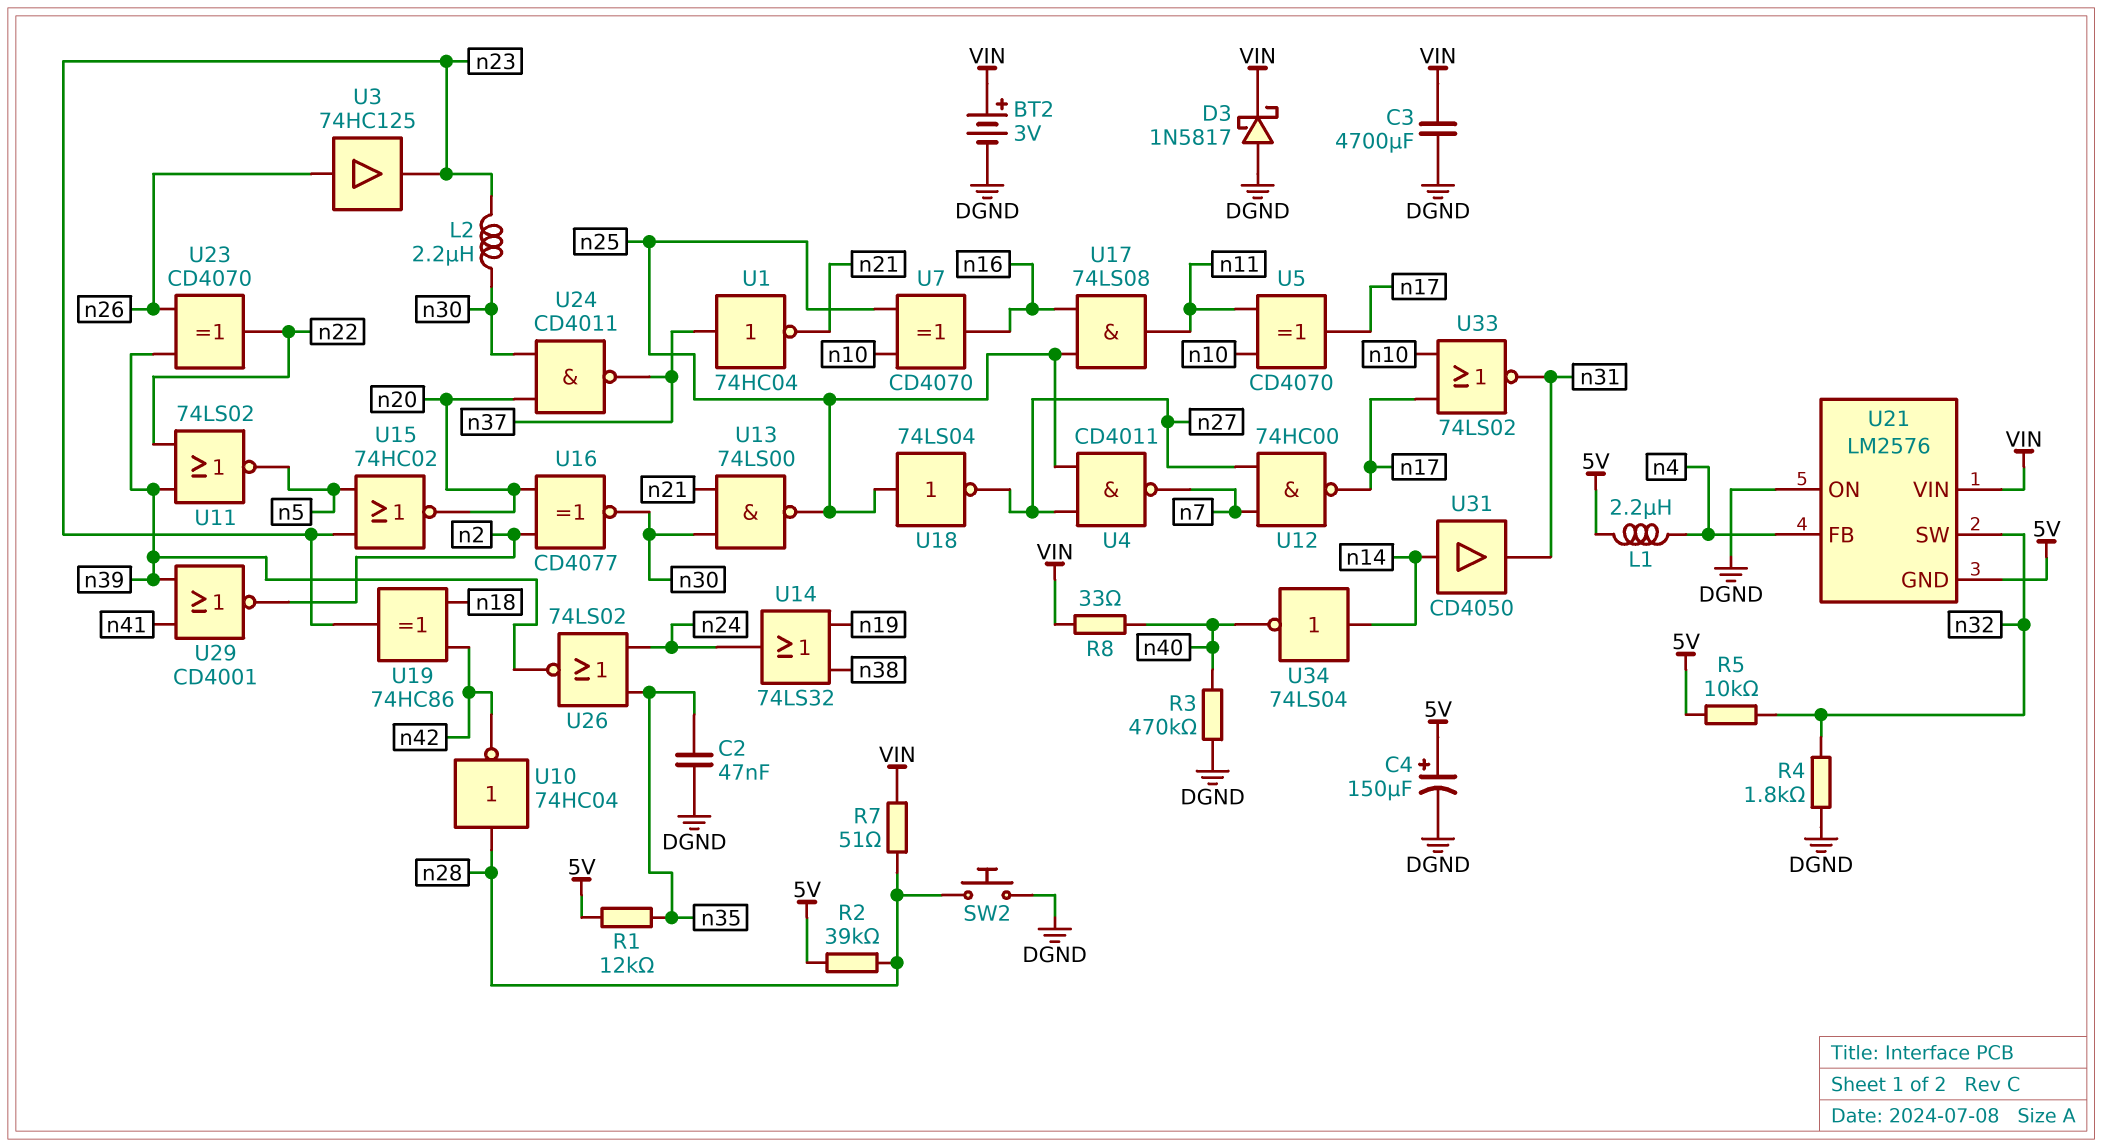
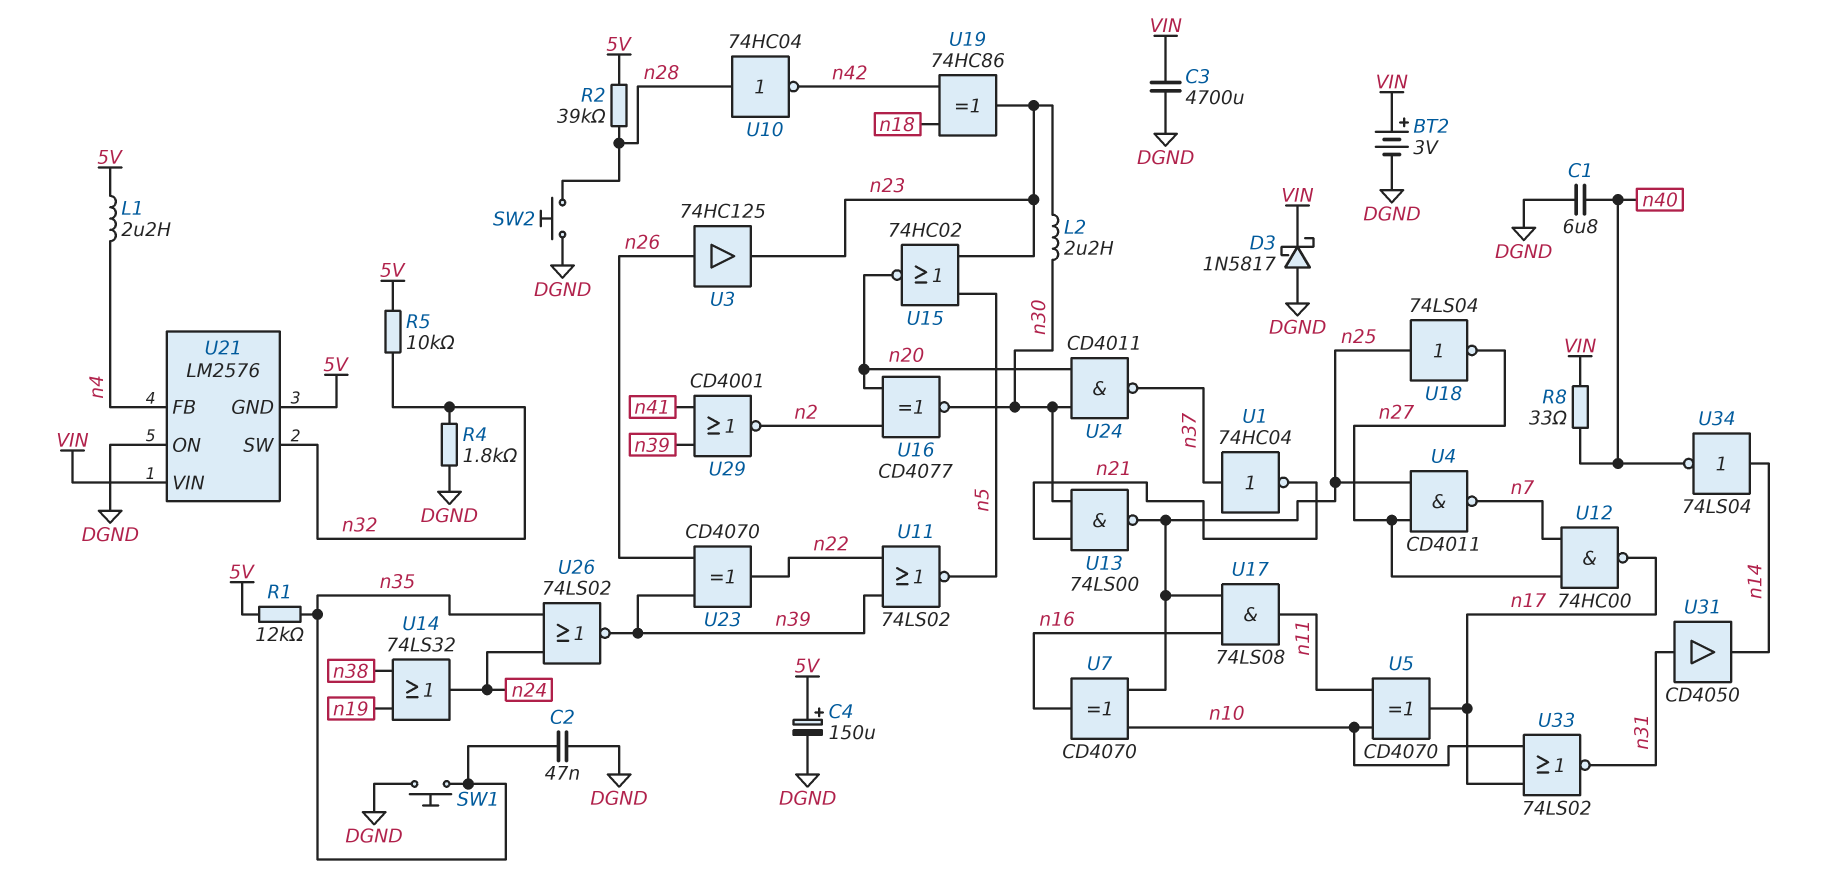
C1: none -> 6.8uF (DGND, n40)
R3: 470k (DGND, n40) -> none
R7: 51 (VIN, n28) -> none
SW1: none -> button (DGND, n35)
U31: buffer CD4050 (in n14, out n31) -> buffer CD4050 (in n31, out n14)

